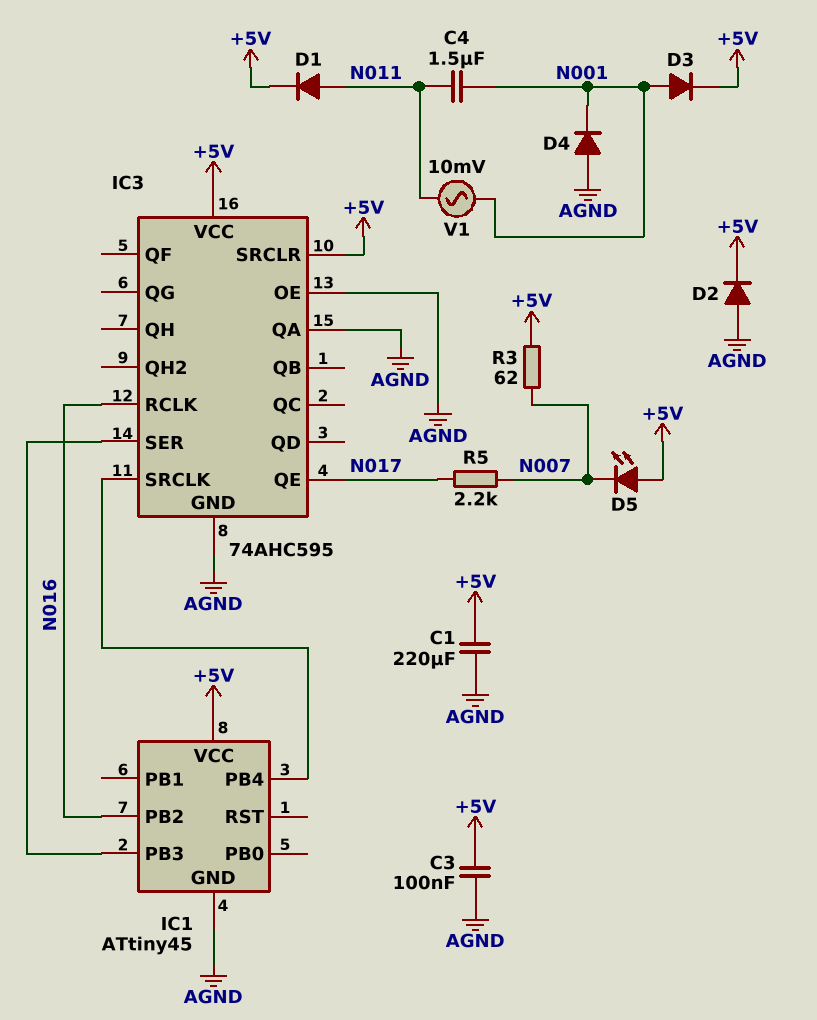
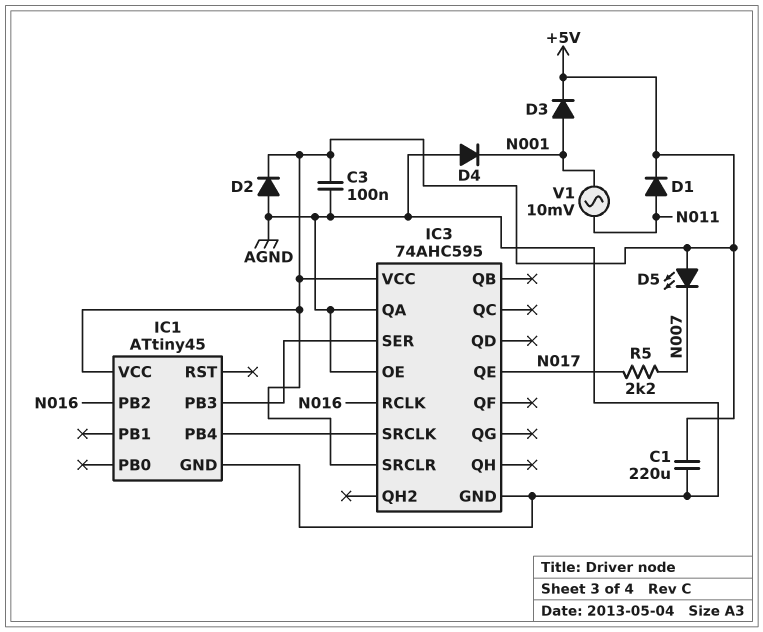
C4: 1.5uF (N001, N011) -> none
R3: 62 (+5V, N007) -> none

